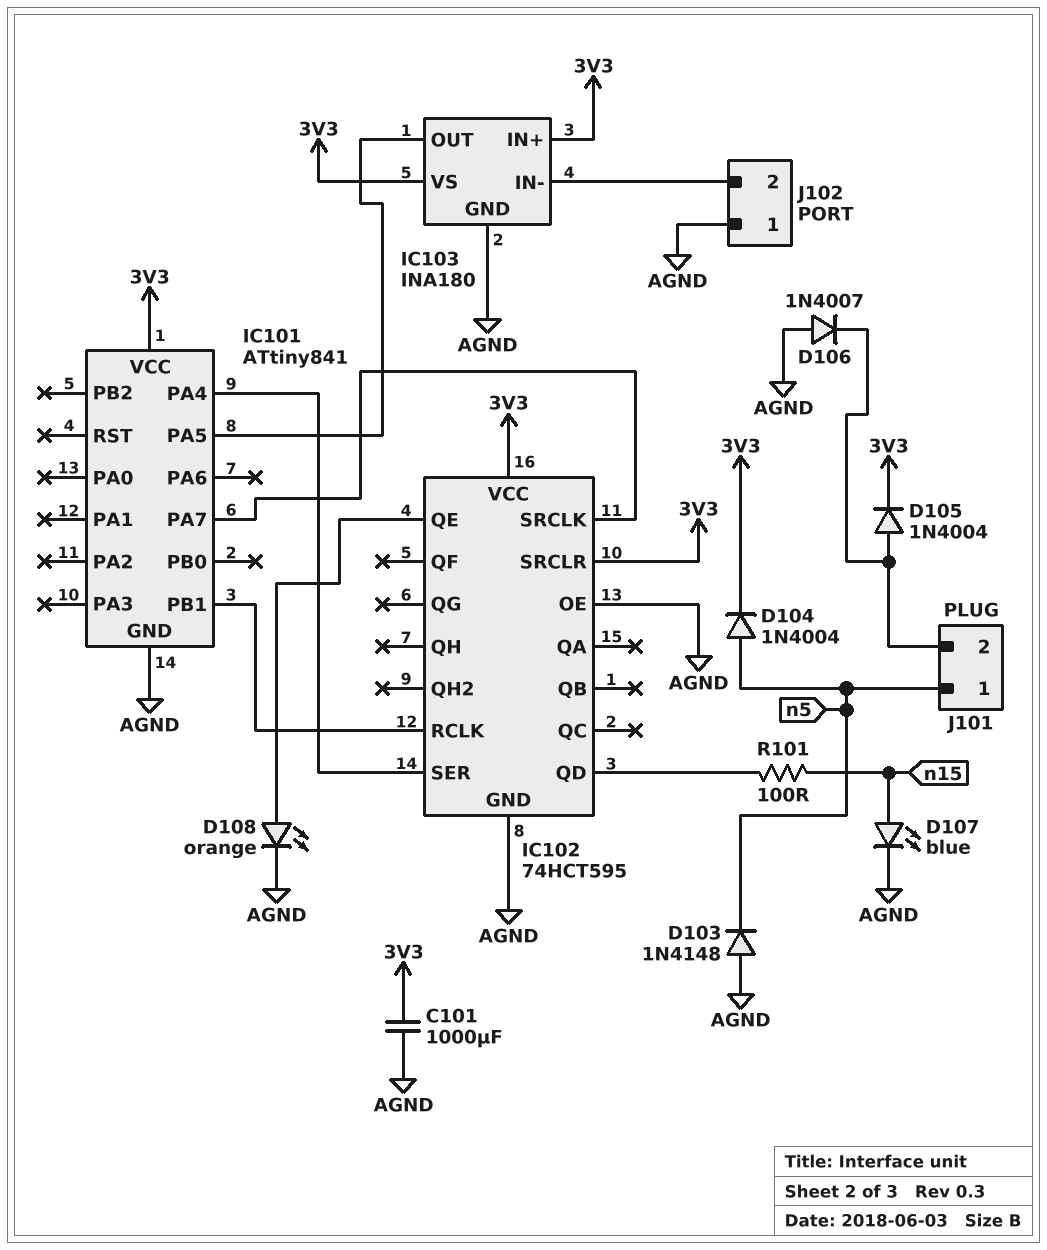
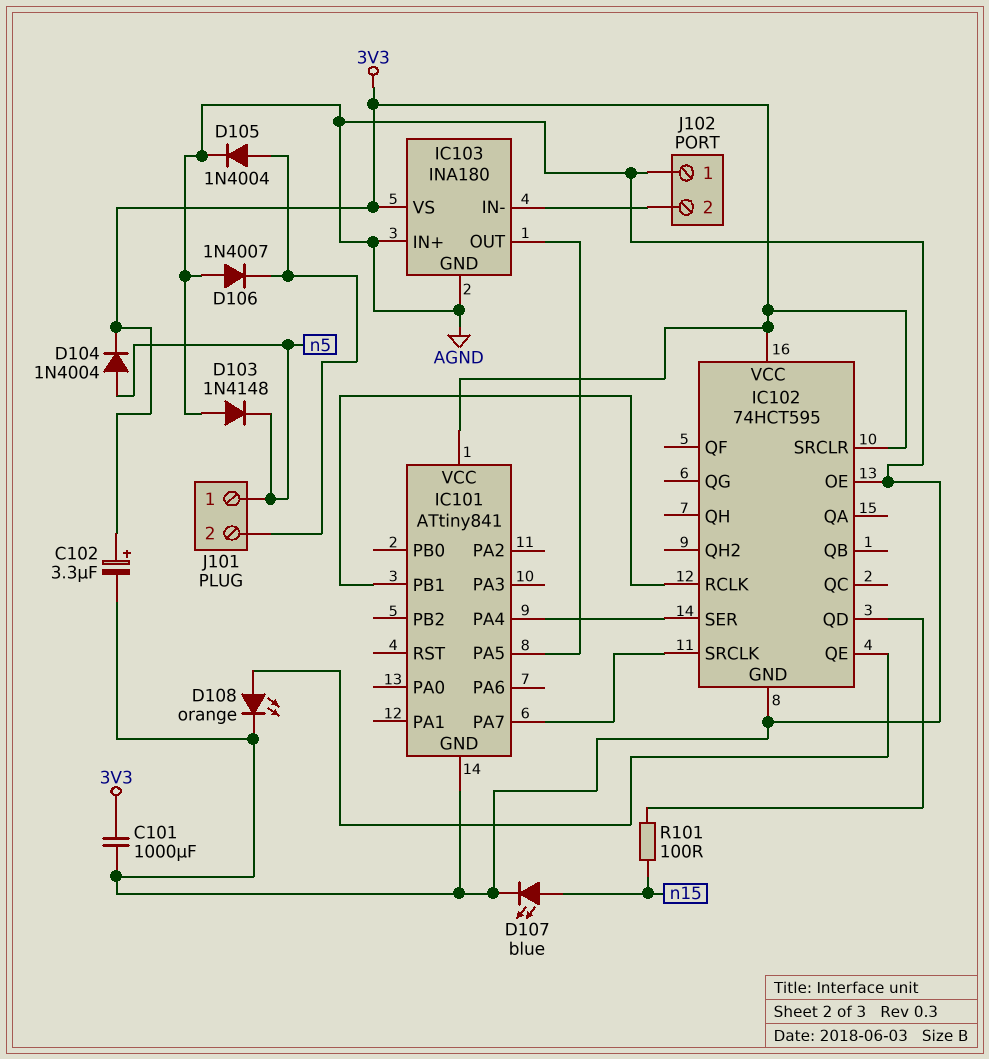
C102: none -> 3.3uF (plus 3V3, minus AGND)
D105: diode 1N4004 (A J101/2, K 3V3) -> diode 1N4004 (A J101/2, K AGND)
IC103 pin IN+: 3V3 -> AGND

